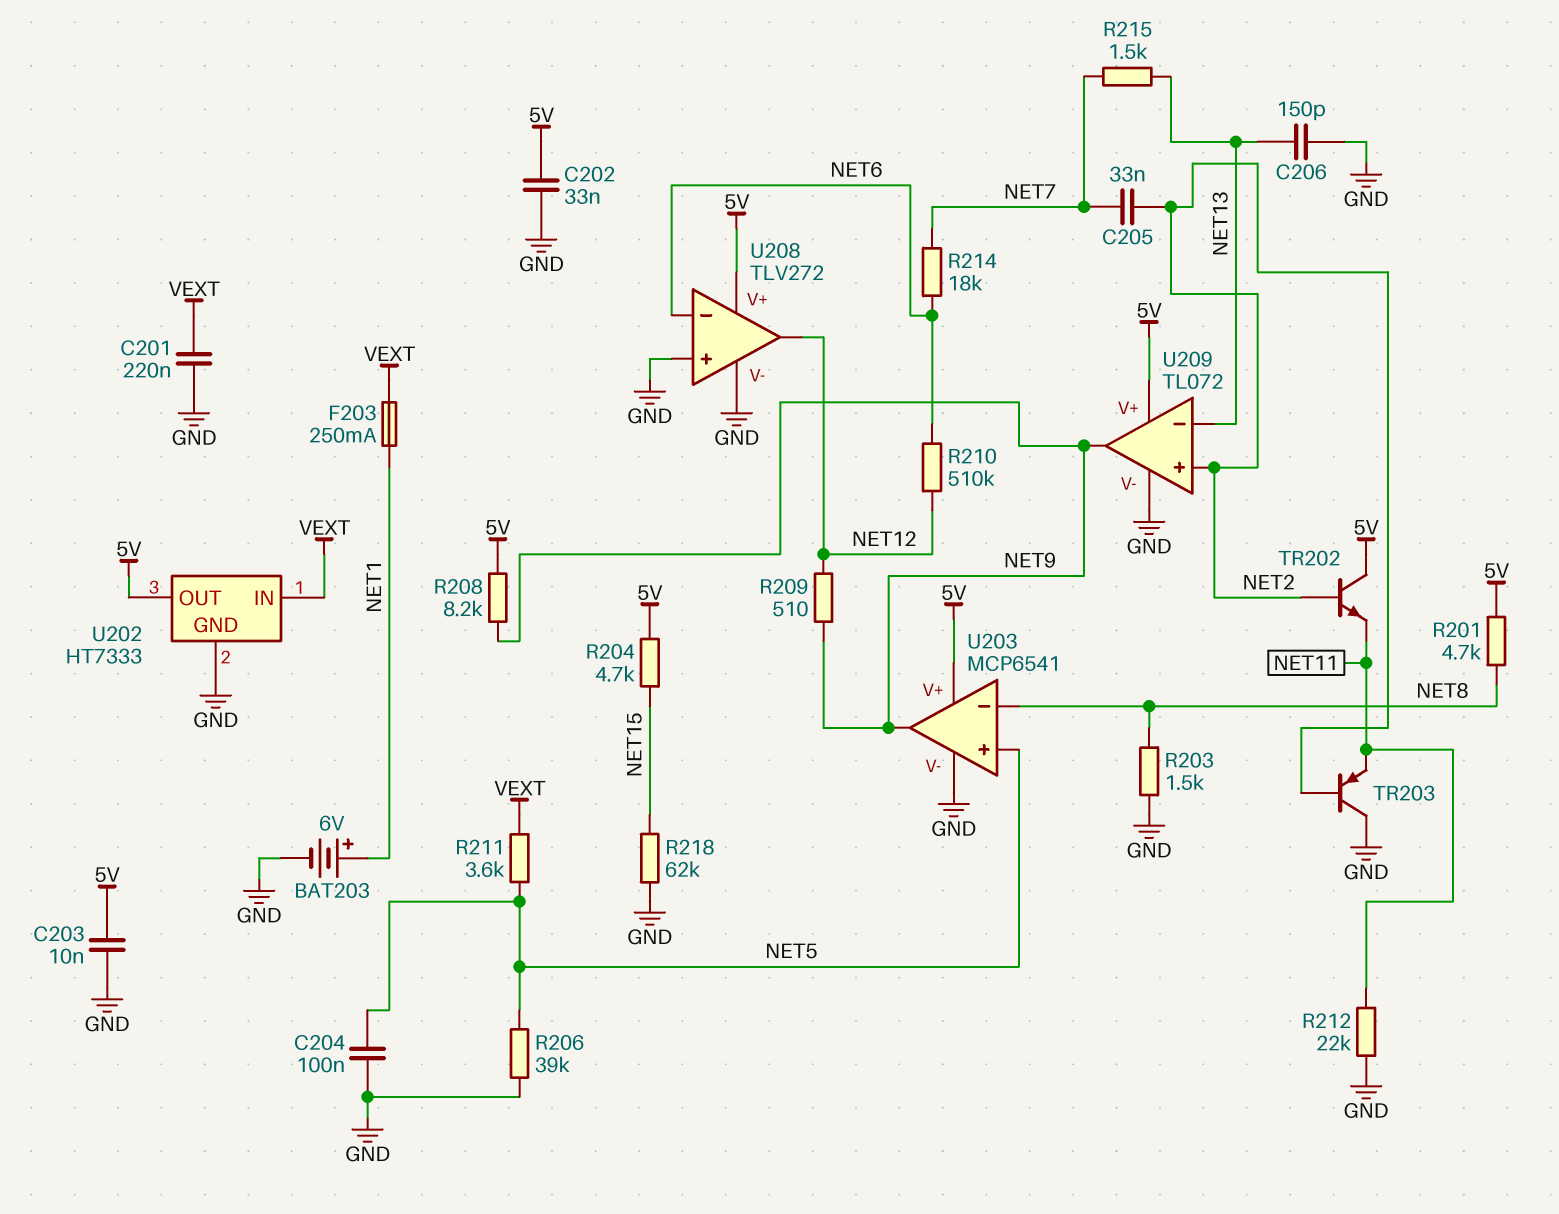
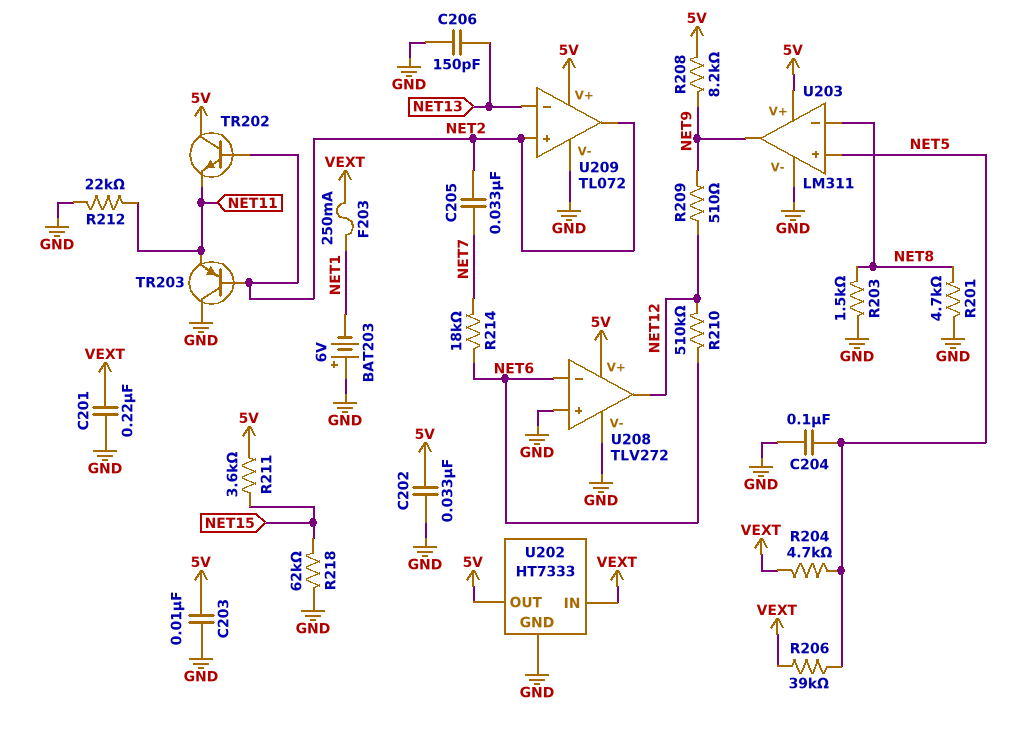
BAT203: 6V (plus NET1, minus GND) -> 6V (plus GND, minus NET1)
R201: 4.7k (5V, NET8) -> 4.7k (GND, NET8)
R204: 4.7k (5V, NET15) -> 4.7k (NET5, VEXT)
R206: 39k (GND, NET5) -> 39k (NET5, VEXT)
R211: 3.6k (NET5, VEXT) -> 3.6k (5V, NET15)
R215: 1.5k (NET7, NET13) -> none
U203: MCP6541 -> LM311
U209 pin out: NET9 -> NET2

